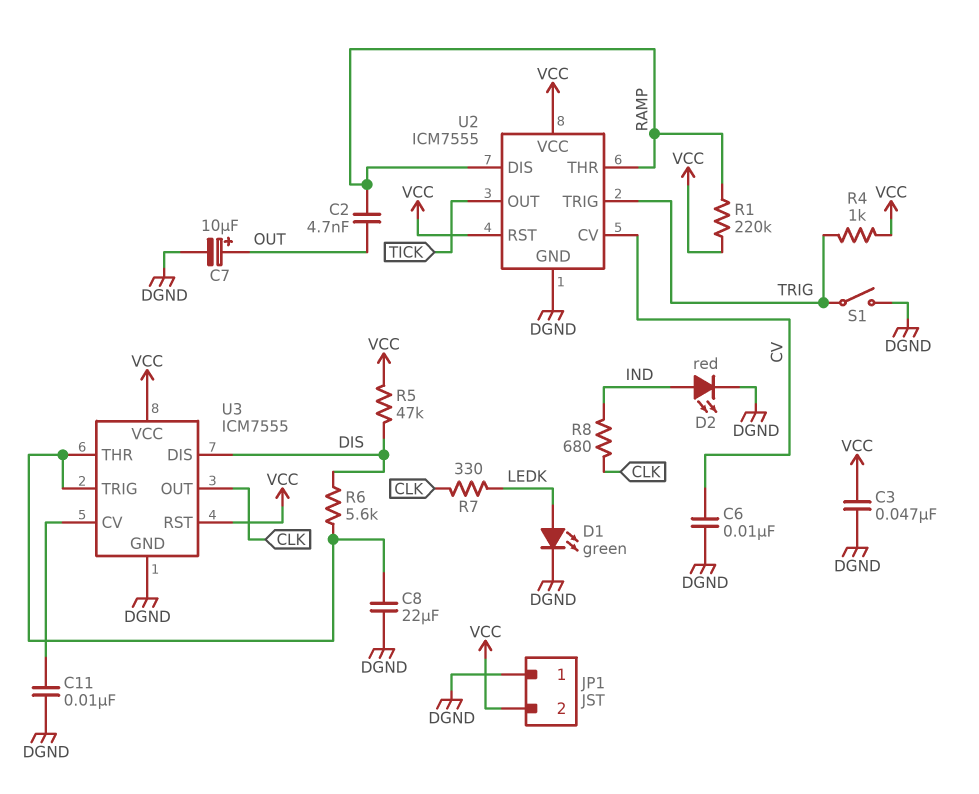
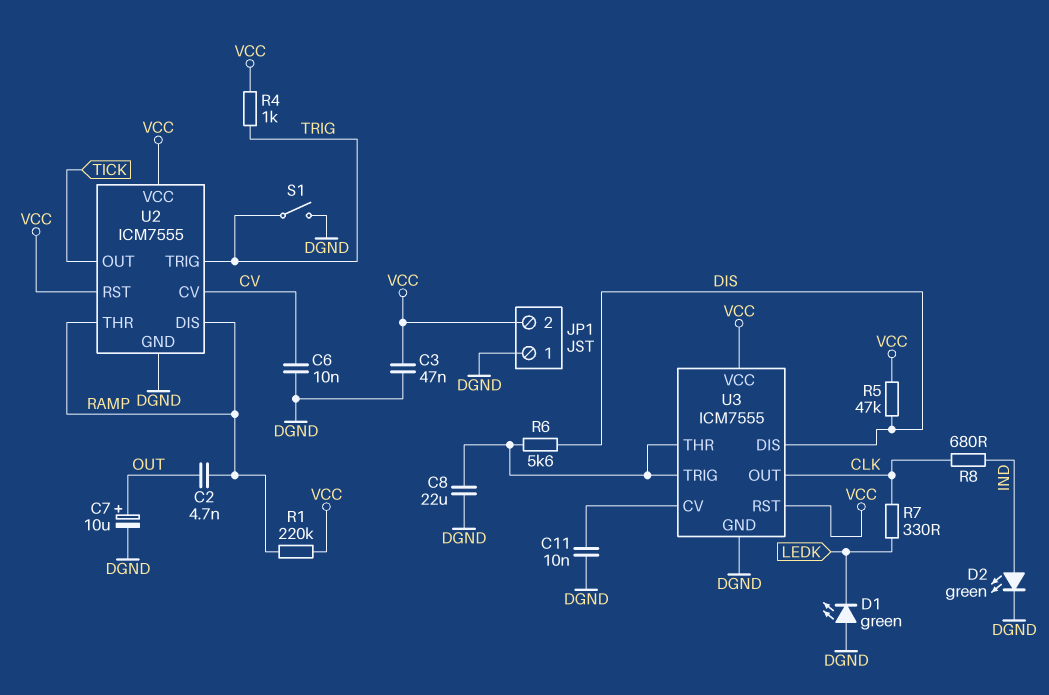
D1: LED green (A LEDK, K DGND) -> LED green (A DGND, K LEDK)
D2: LED red (A IND, K DGND) -> LED green (A IND, K DGND)

